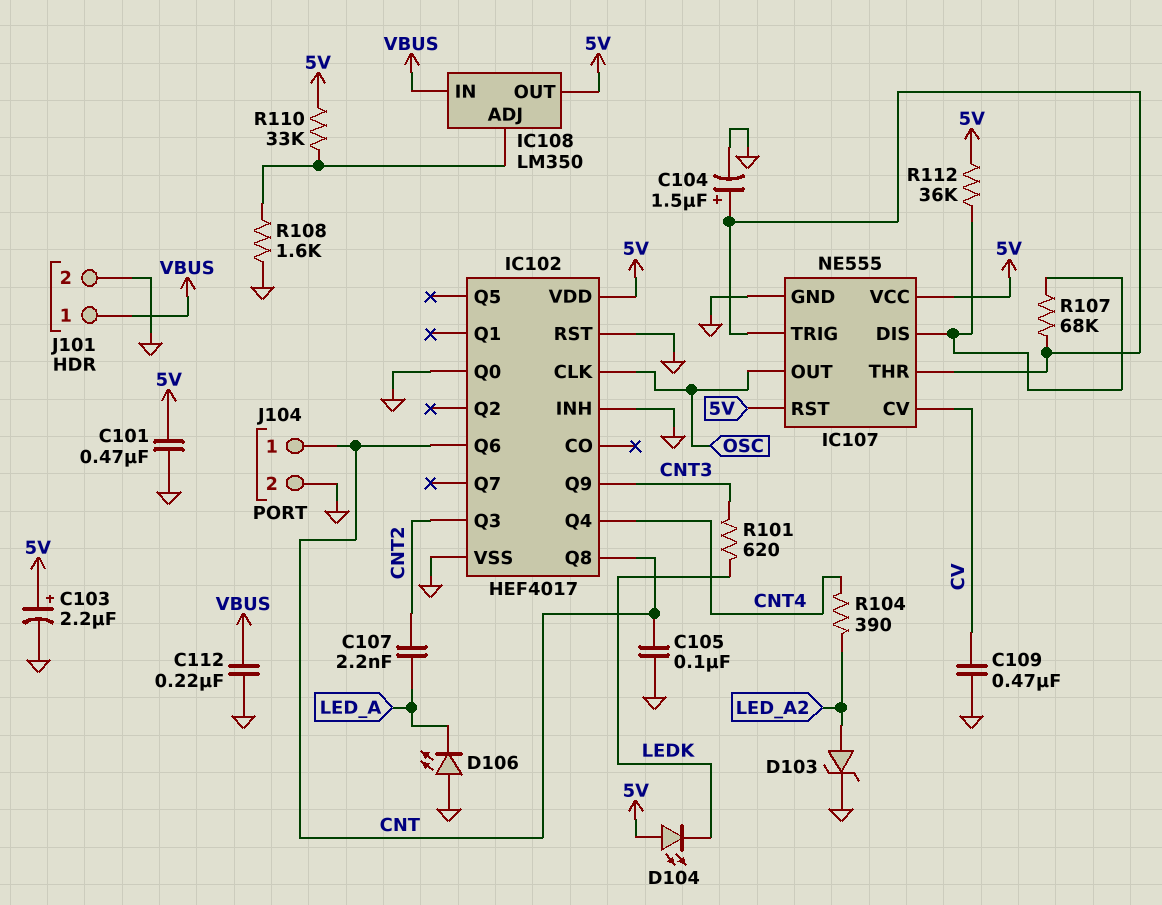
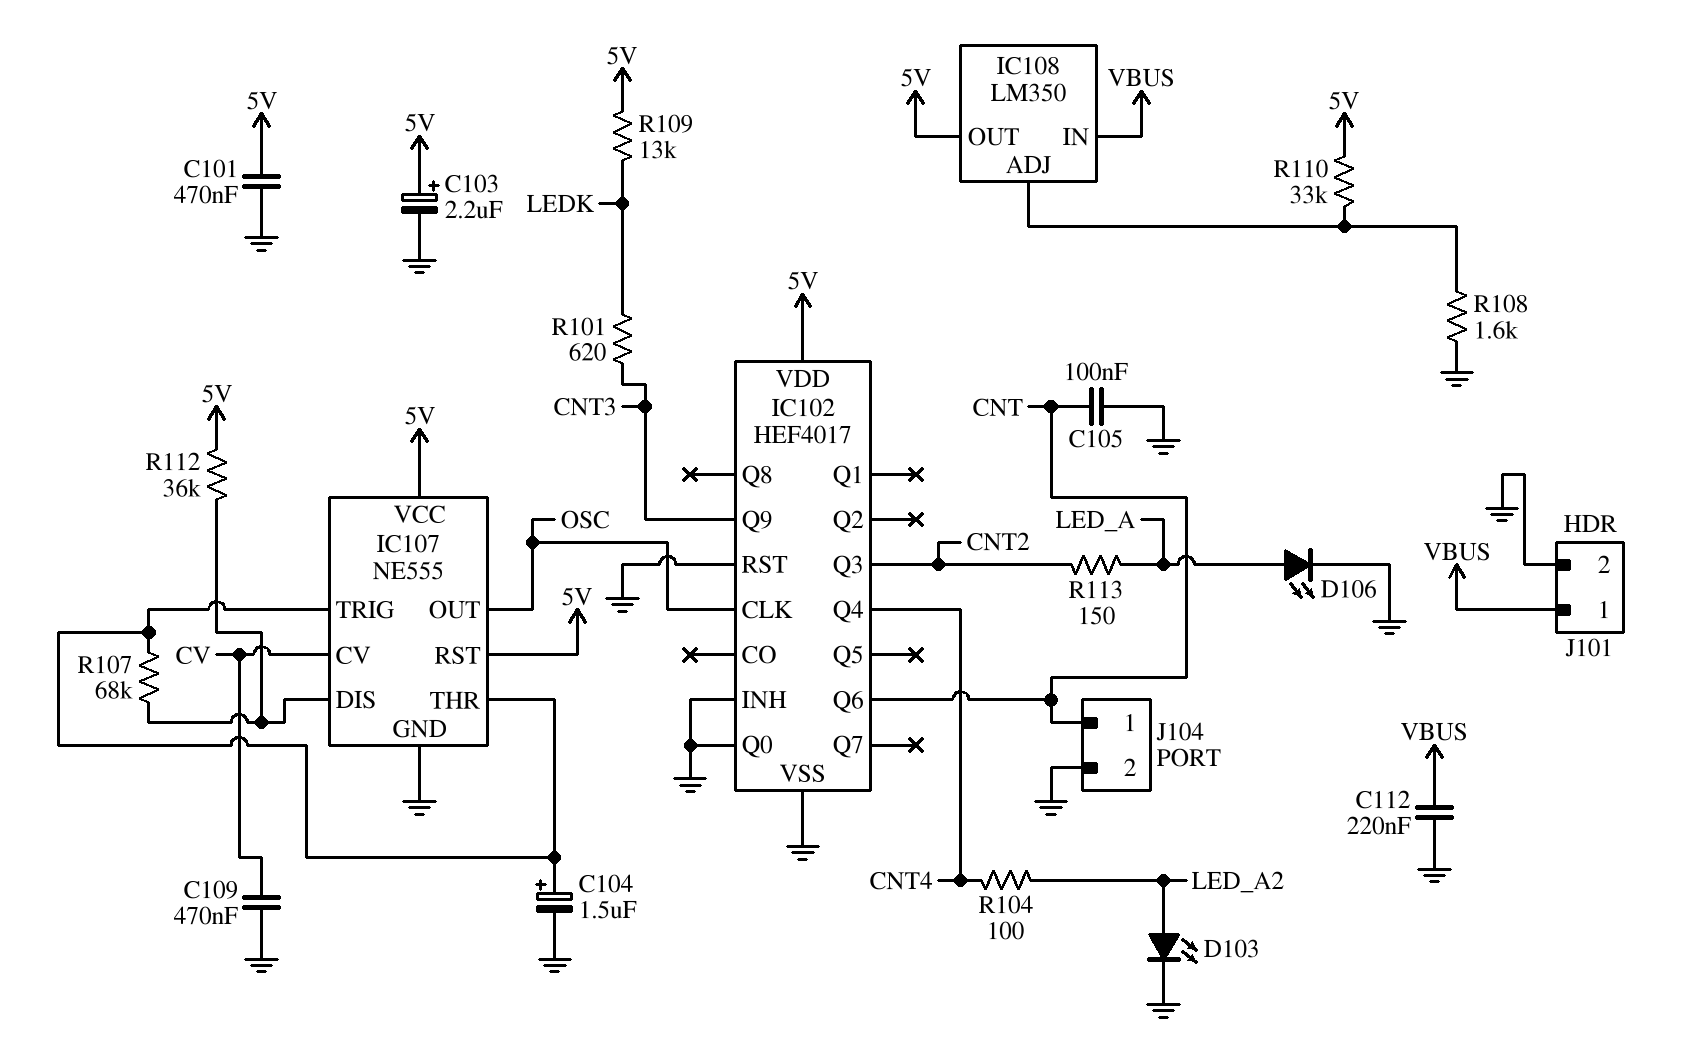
C107: 2.2nF (CNT2, LED_A) -> none
D103: zener (A LED_A2, K GND) -> LED (A LED_A2, K GND)
D104: LED (A 5V, K LEDK) -> none
D106: LED (A GND, K LED_A) -> LED (A LED_A, K GND)
IC102 pin Q8: CNT -> none
R104: 390 (CNT4, LED_A2) -> 100 (CNT4, LED_A2)
R109: none -> 13k (5V, LEDK)
R113: none -> 150 (CNT2, LED_A)

